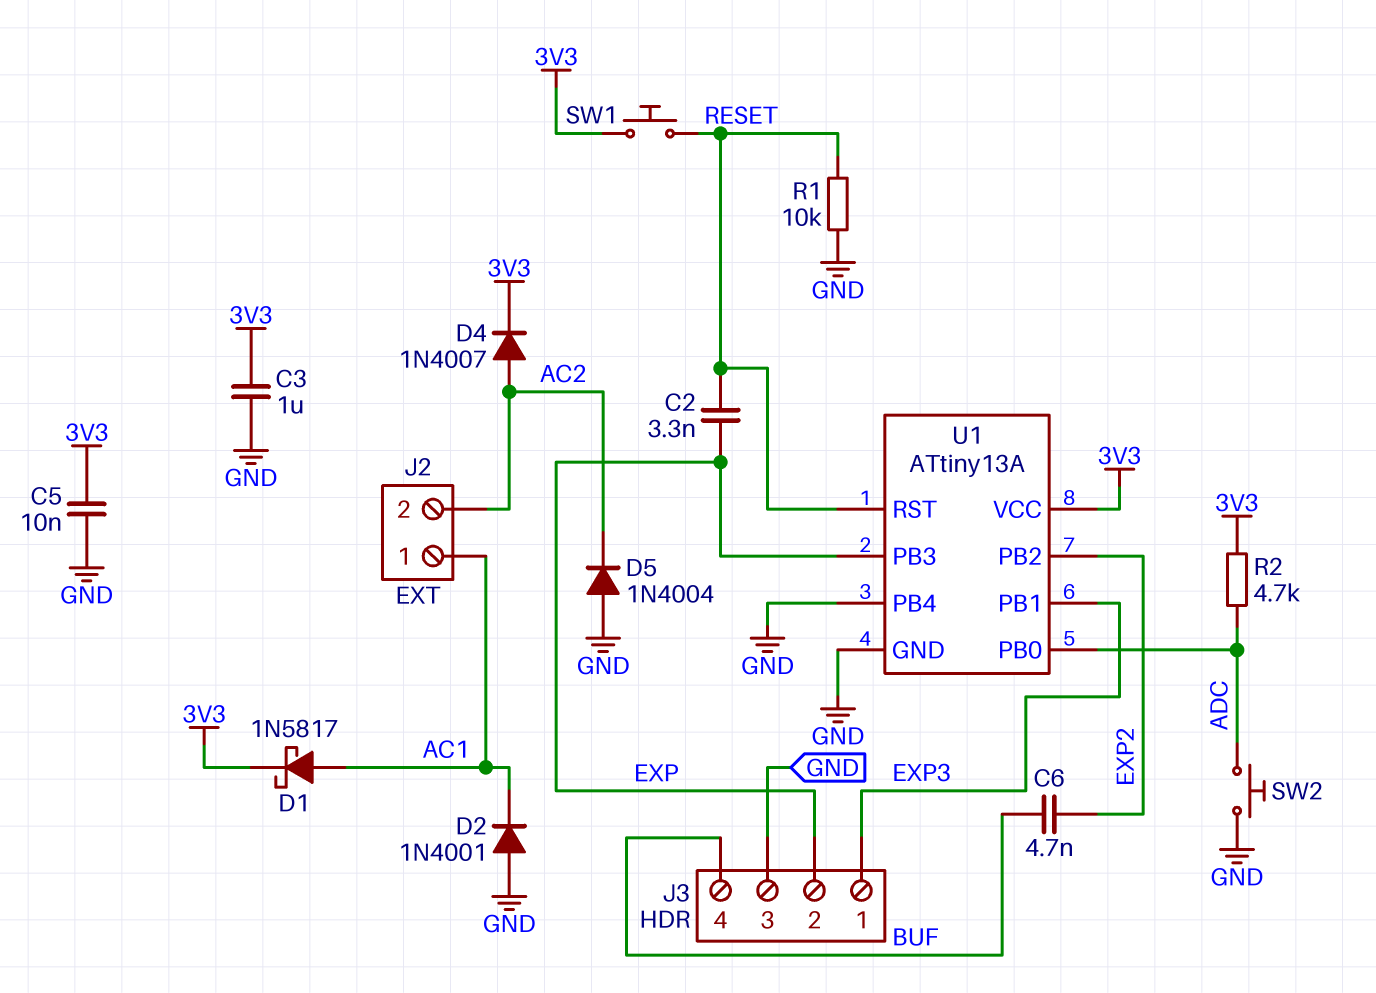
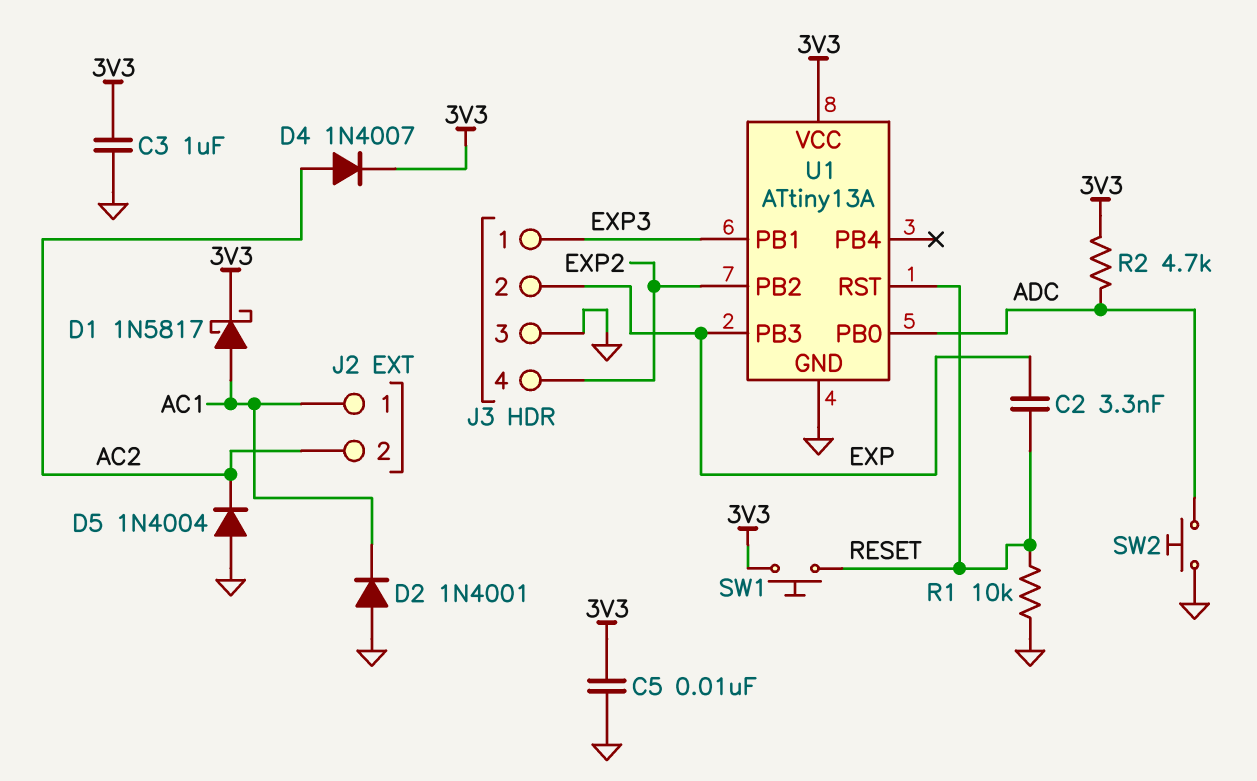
C6: 4.7nF (BUF, EXP2) -> none
J3 pin 4: BUF -> EXP2
U1 pin PB4: GND -> none

